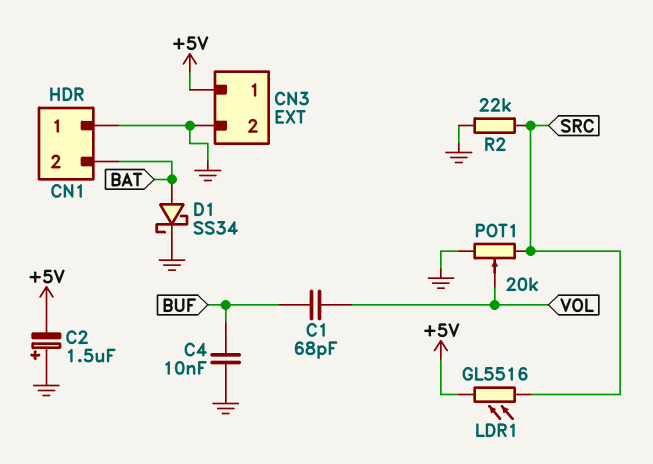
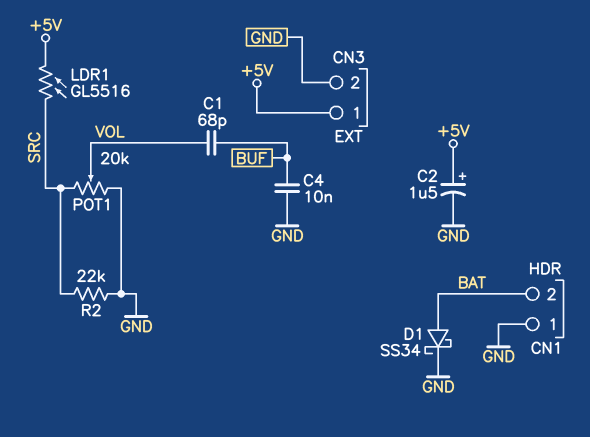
C2: 1.5uF (plus GND, minus +5V) -> 1.5uF (plus +5V, minus GND)

